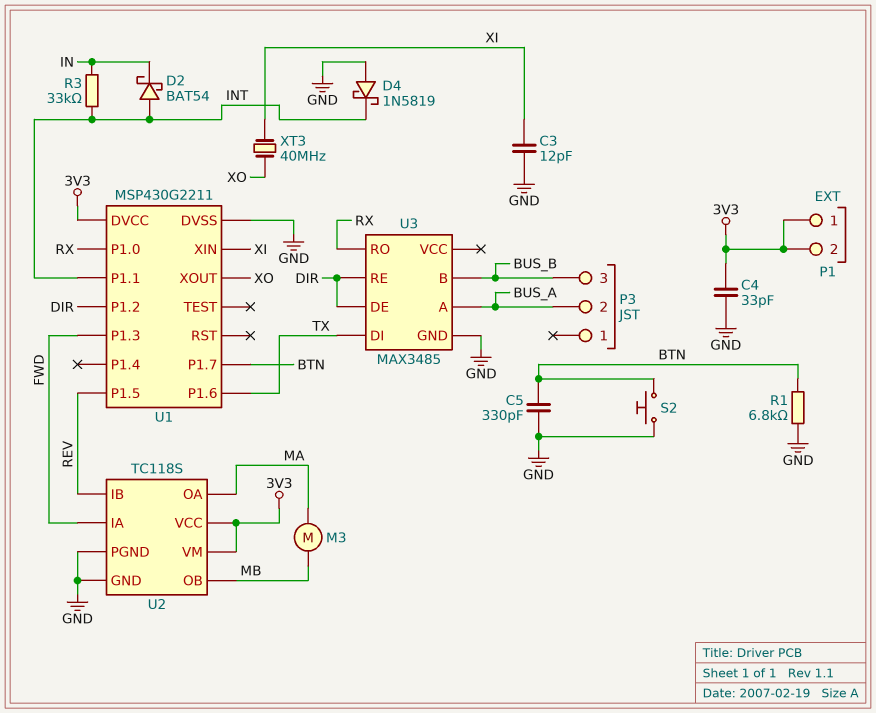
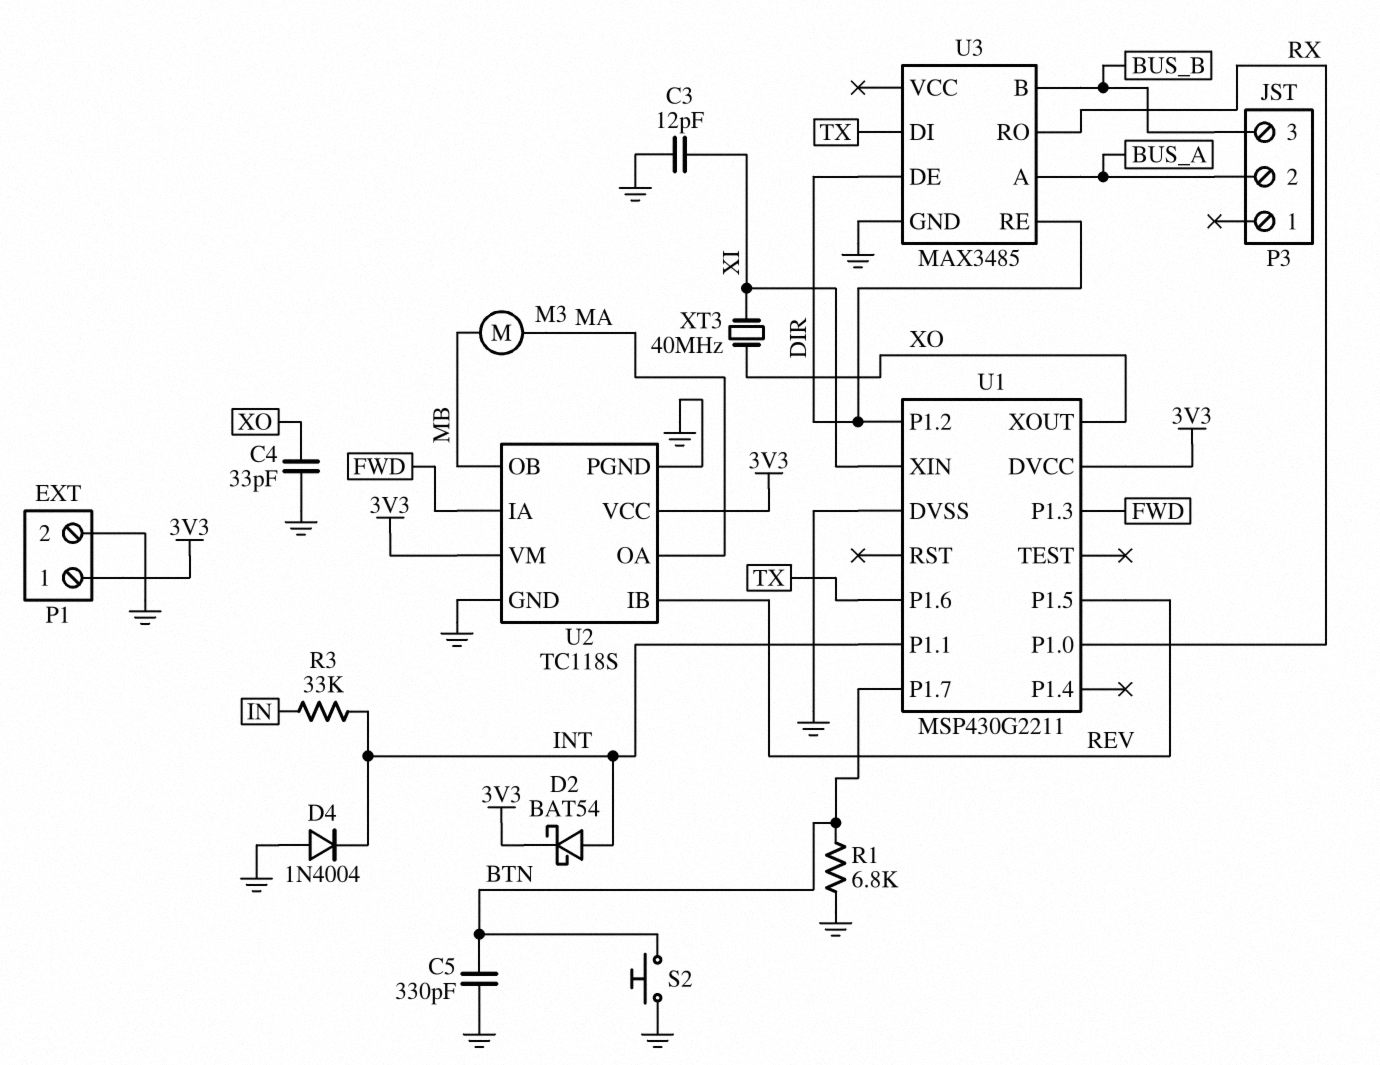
C4: 33pF (3V3, GND) -> 33pF (GND, XO)
D2: schottky BAT54 (A INT, K IN) -> schottky BAT54 (A INT, K 3V3)
D4: schottky 1N5819 (A GND, K INT) -> diode 1N4004 (A GND, K INT)
P1 pin 2: 3V3 -> GND

